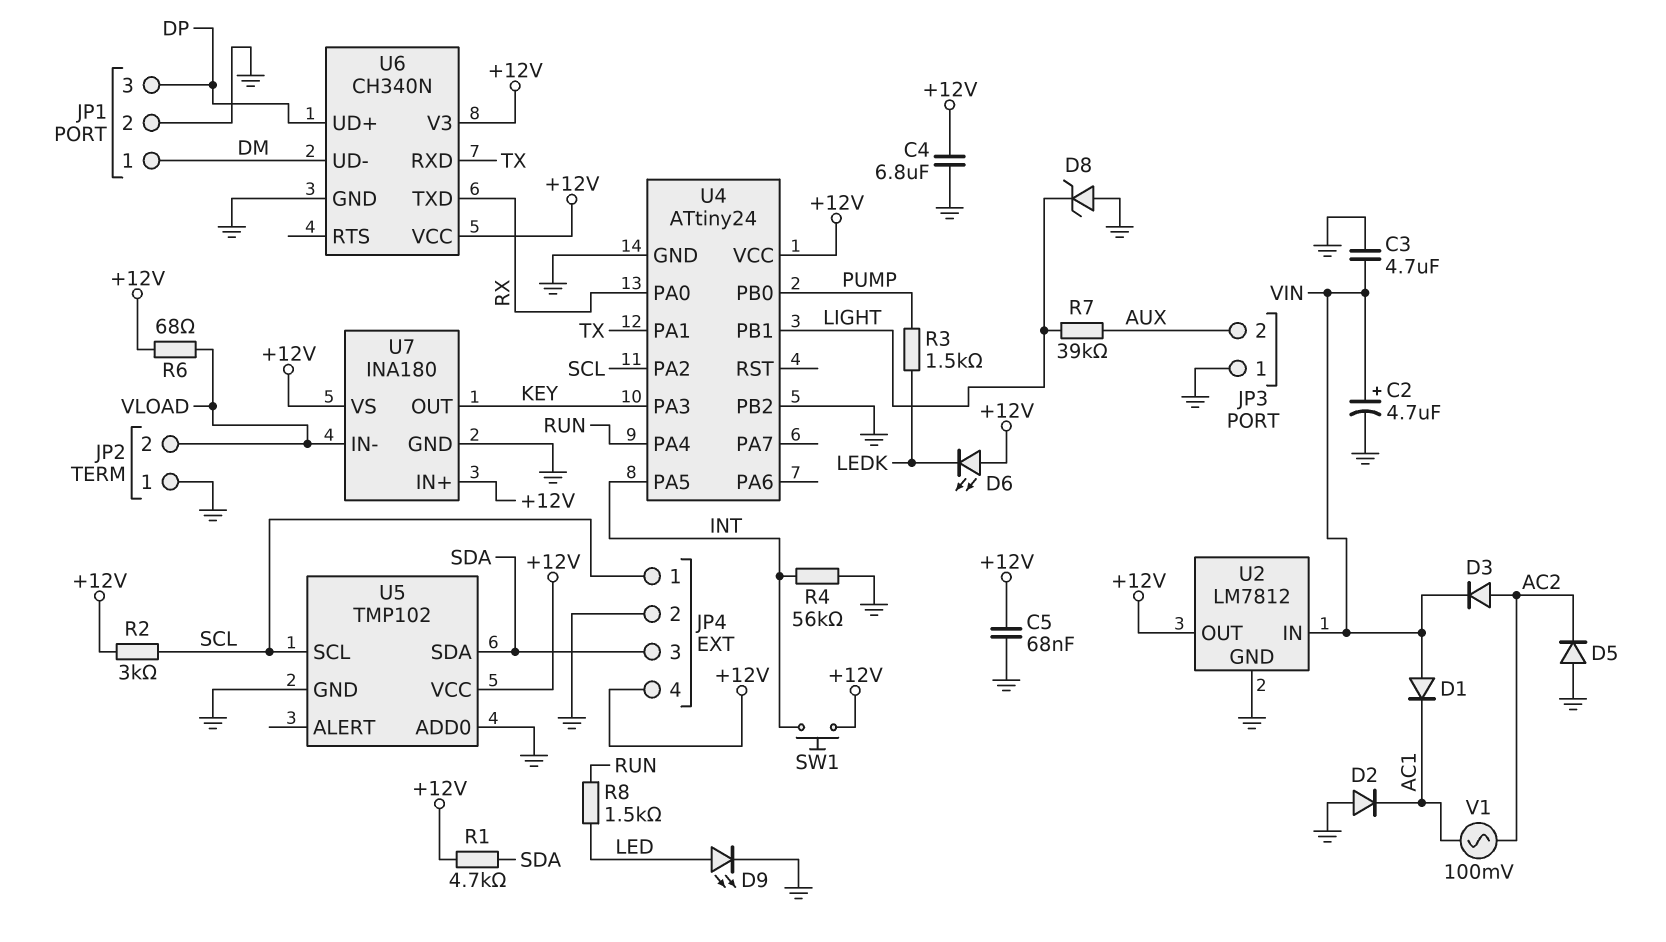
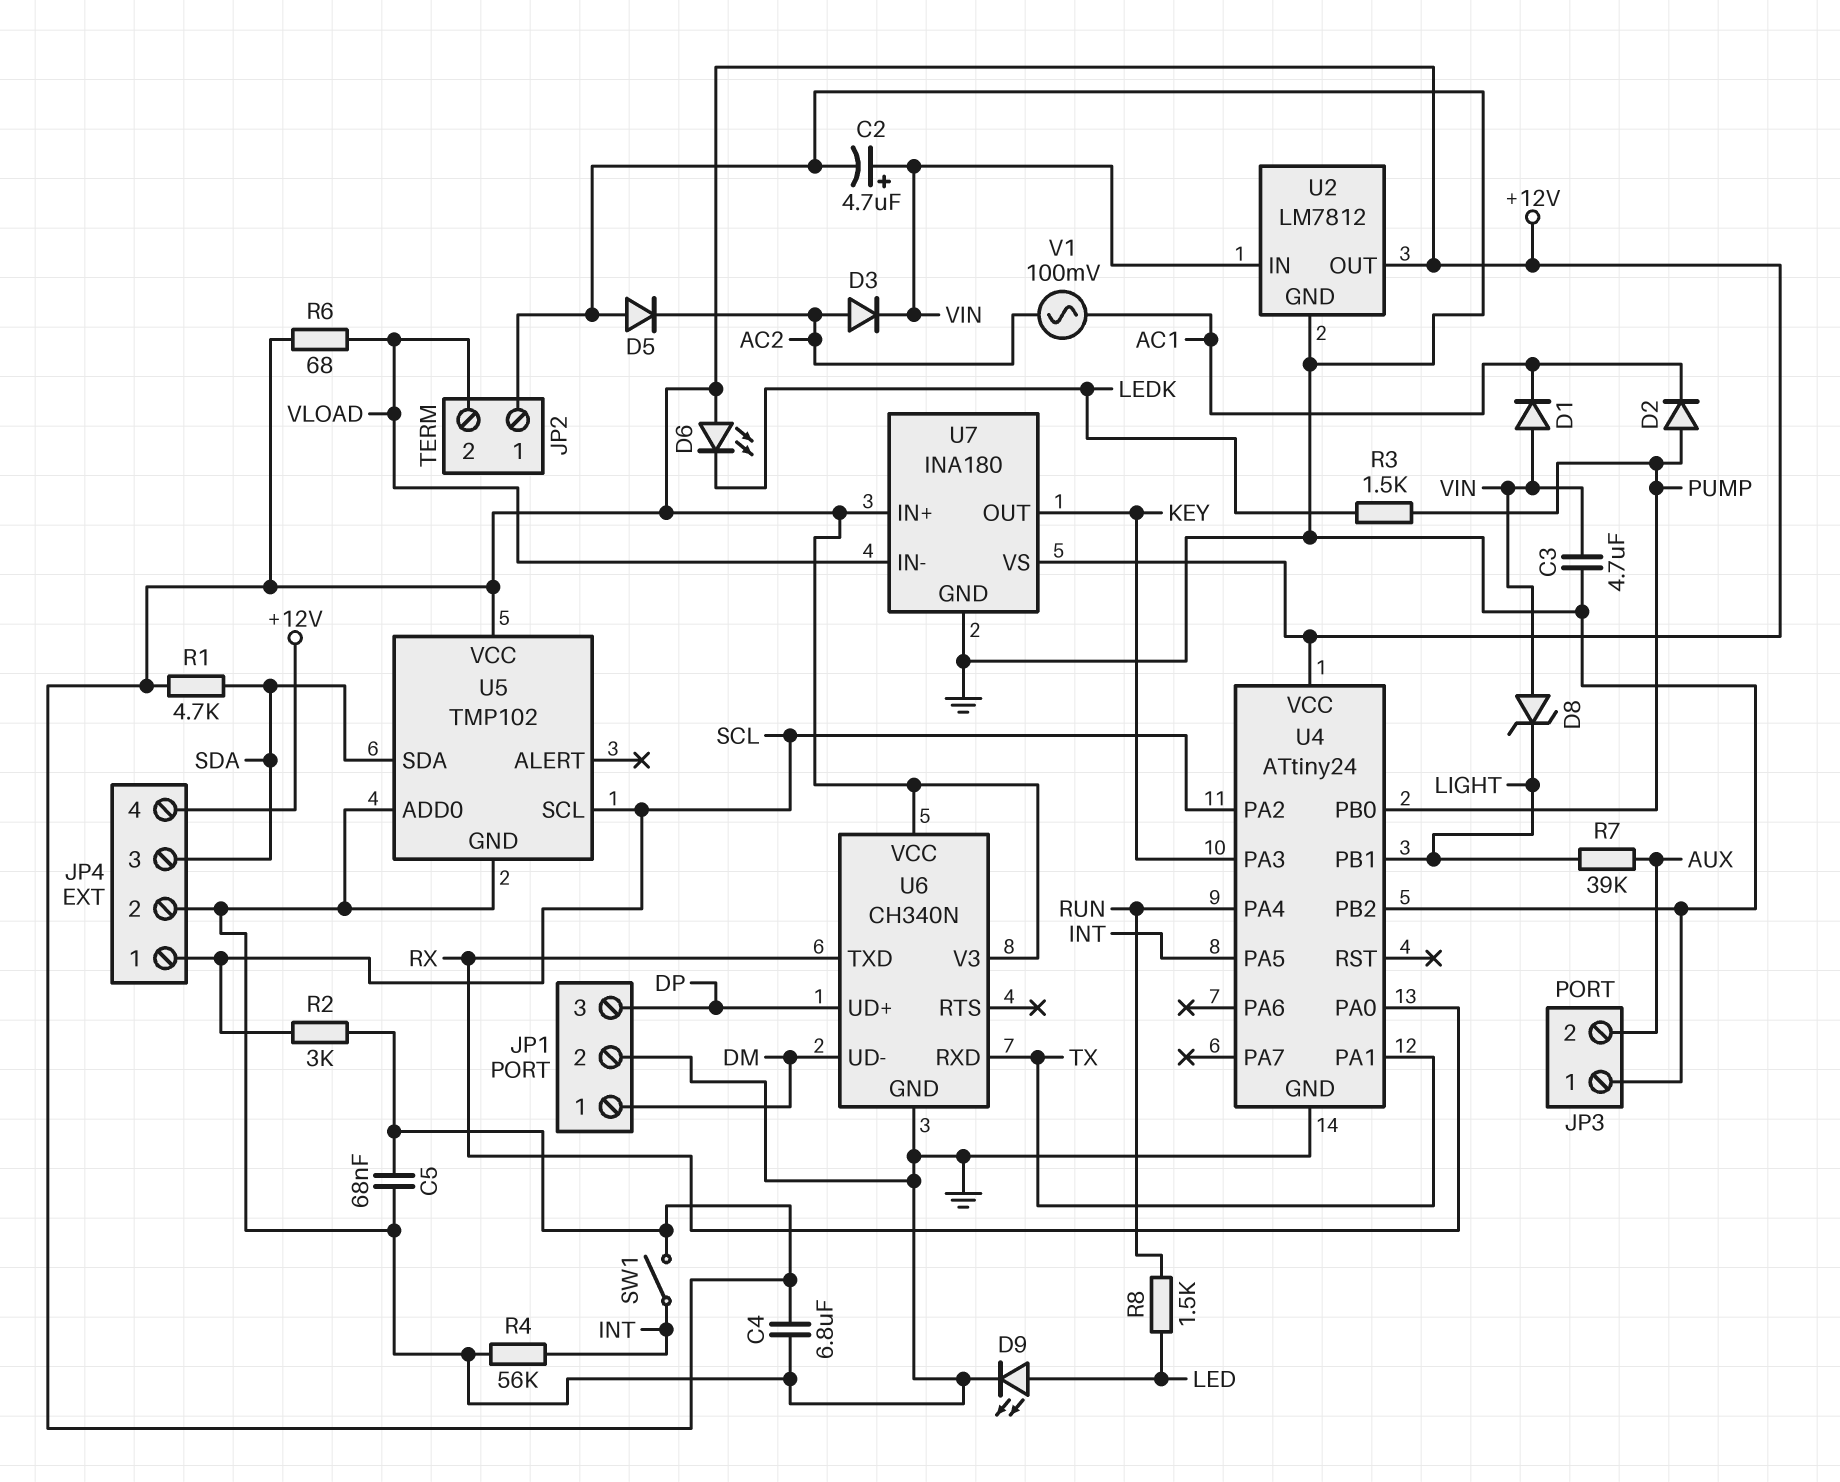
D2: diode (A GND, K AC1) -> diode (A PUMP, K AC1)
D8: zener (A GND, K LIGHT) -> zener (A VIN, K LIGHT)
SW1: button (+12V, INT) -> switch (+12V, INT)

